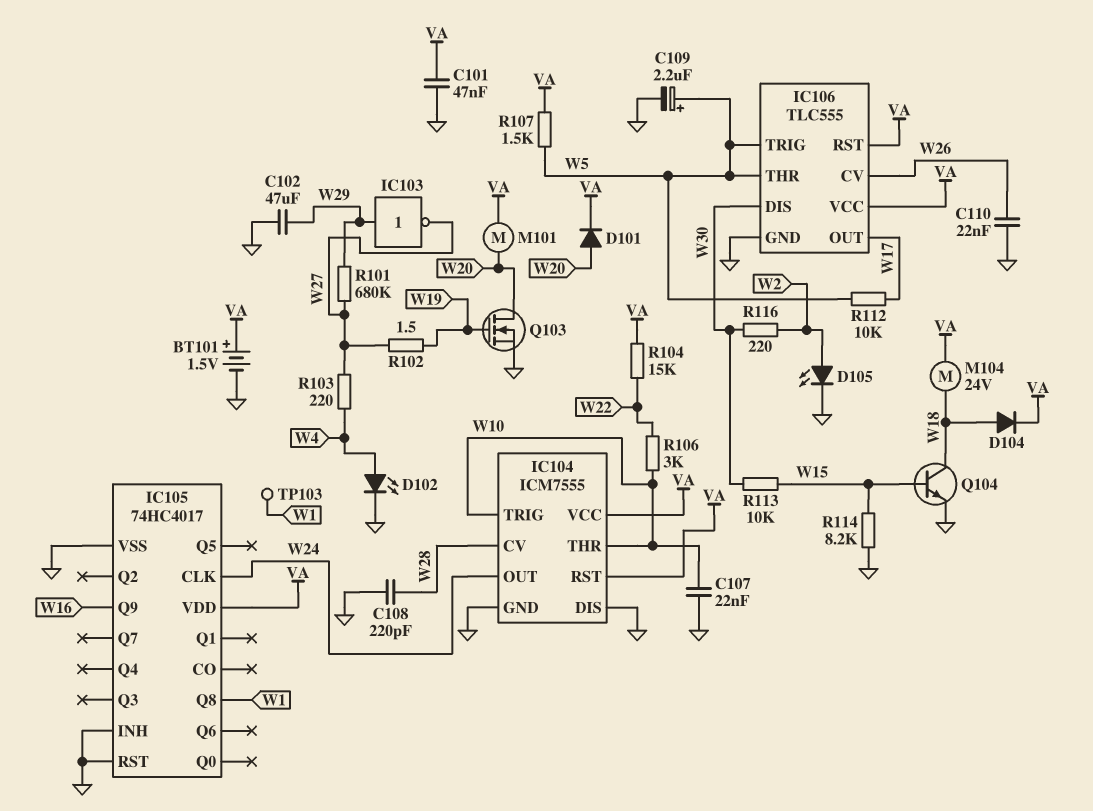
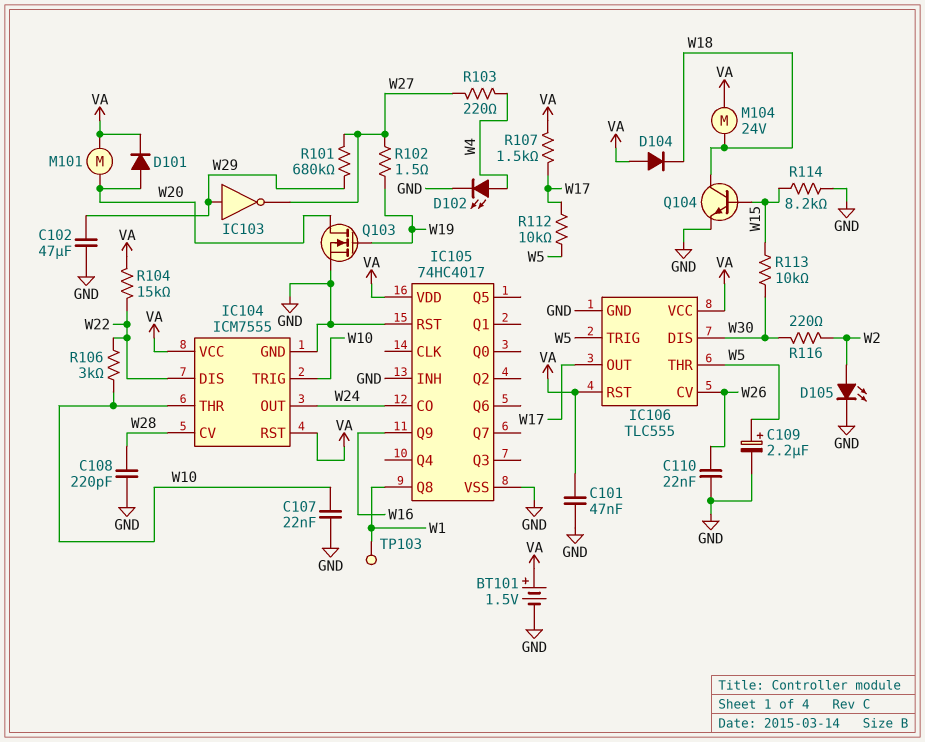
D104: diode (A W18, K VA) -> diode (A VA, K W18)
IC104 pin DIS: GND -> W22
IC105 pin CLK: W24 -> none
IC105 pin CO: none -> W24
R107: 1.5k (VA, W5) -> 1.5k (VA, W17)

